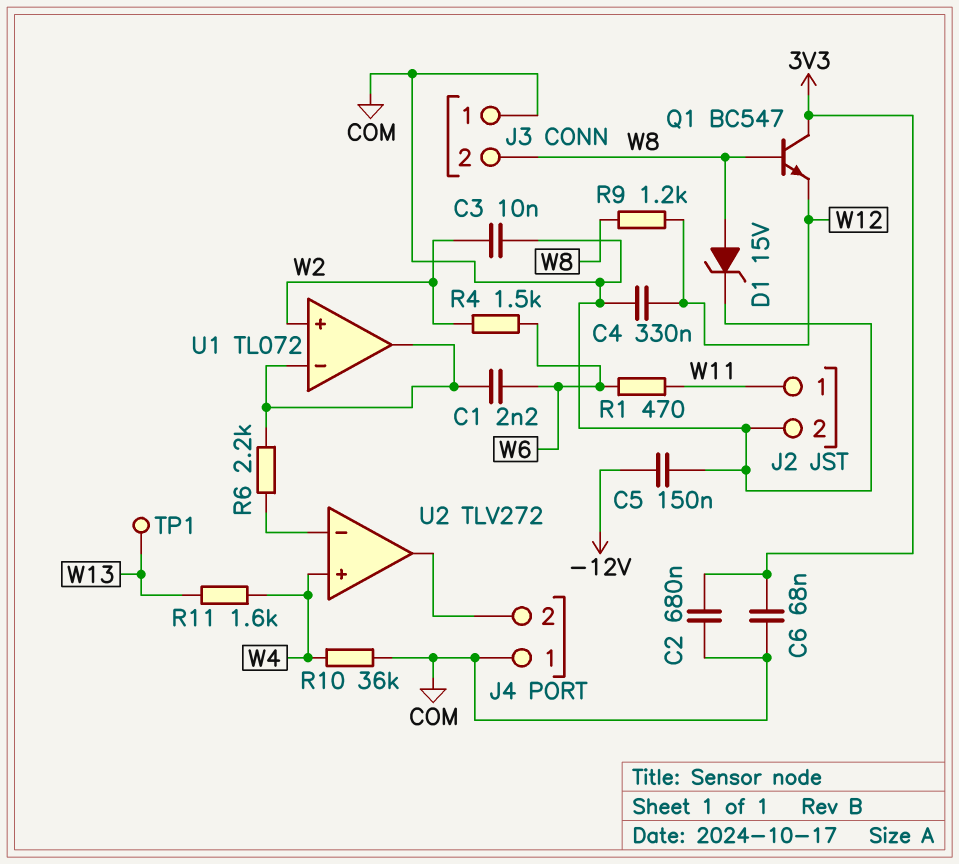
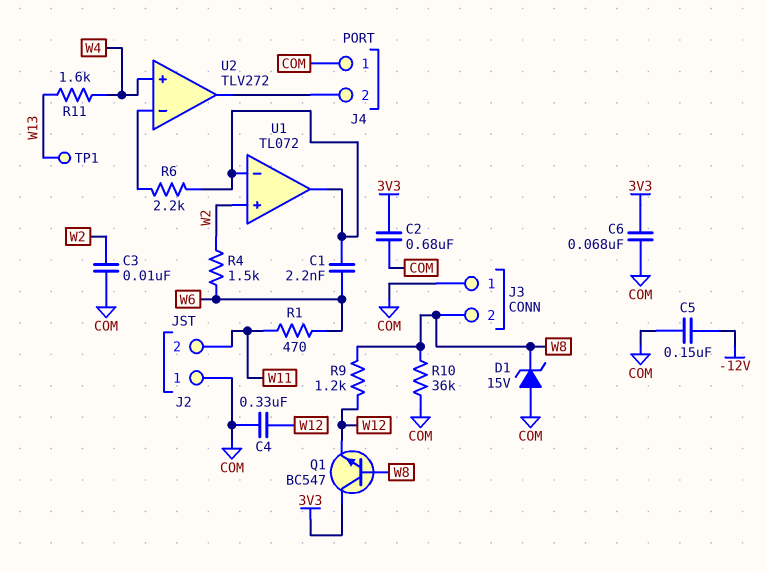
D1: zener 15V (A W8, K COM) -> zener 15V (A COM, K W8)
J2 pin 1: W11 -> COM
J2 pin 2: COM -> W11
R10: 36k (COM, W4) -> 36k (COM, W8)

